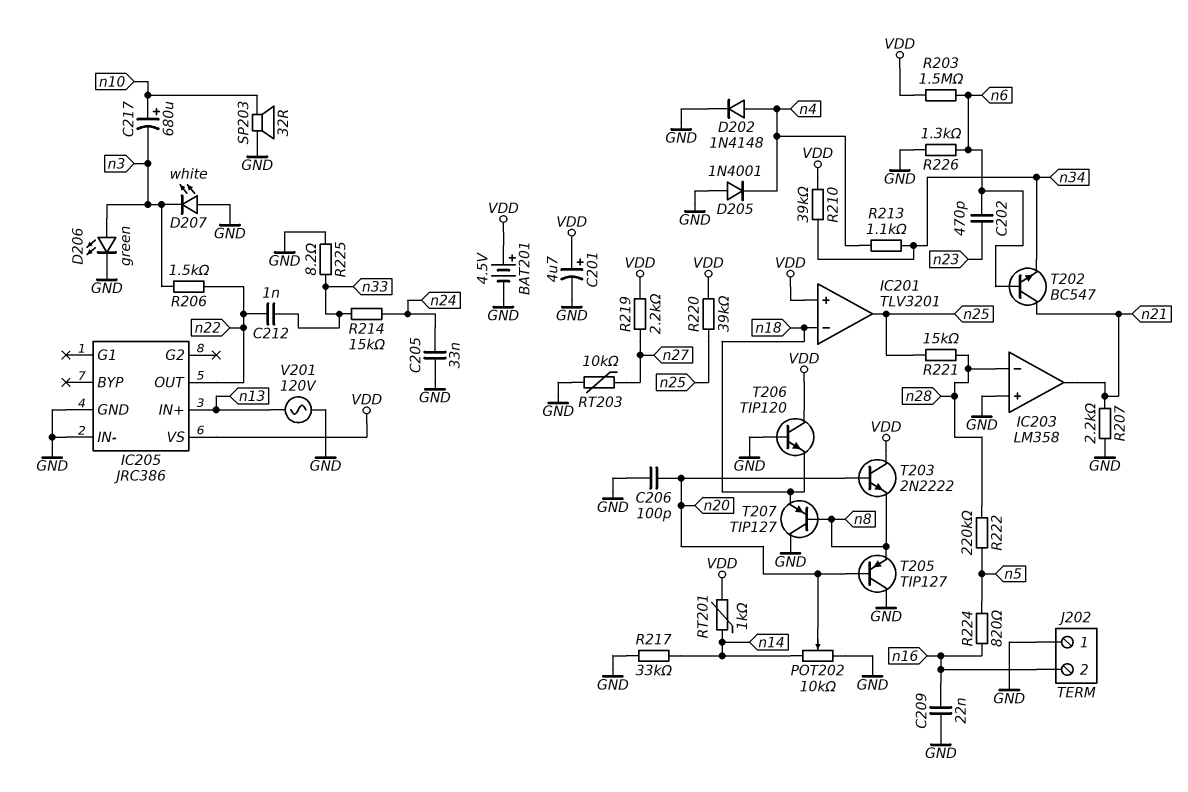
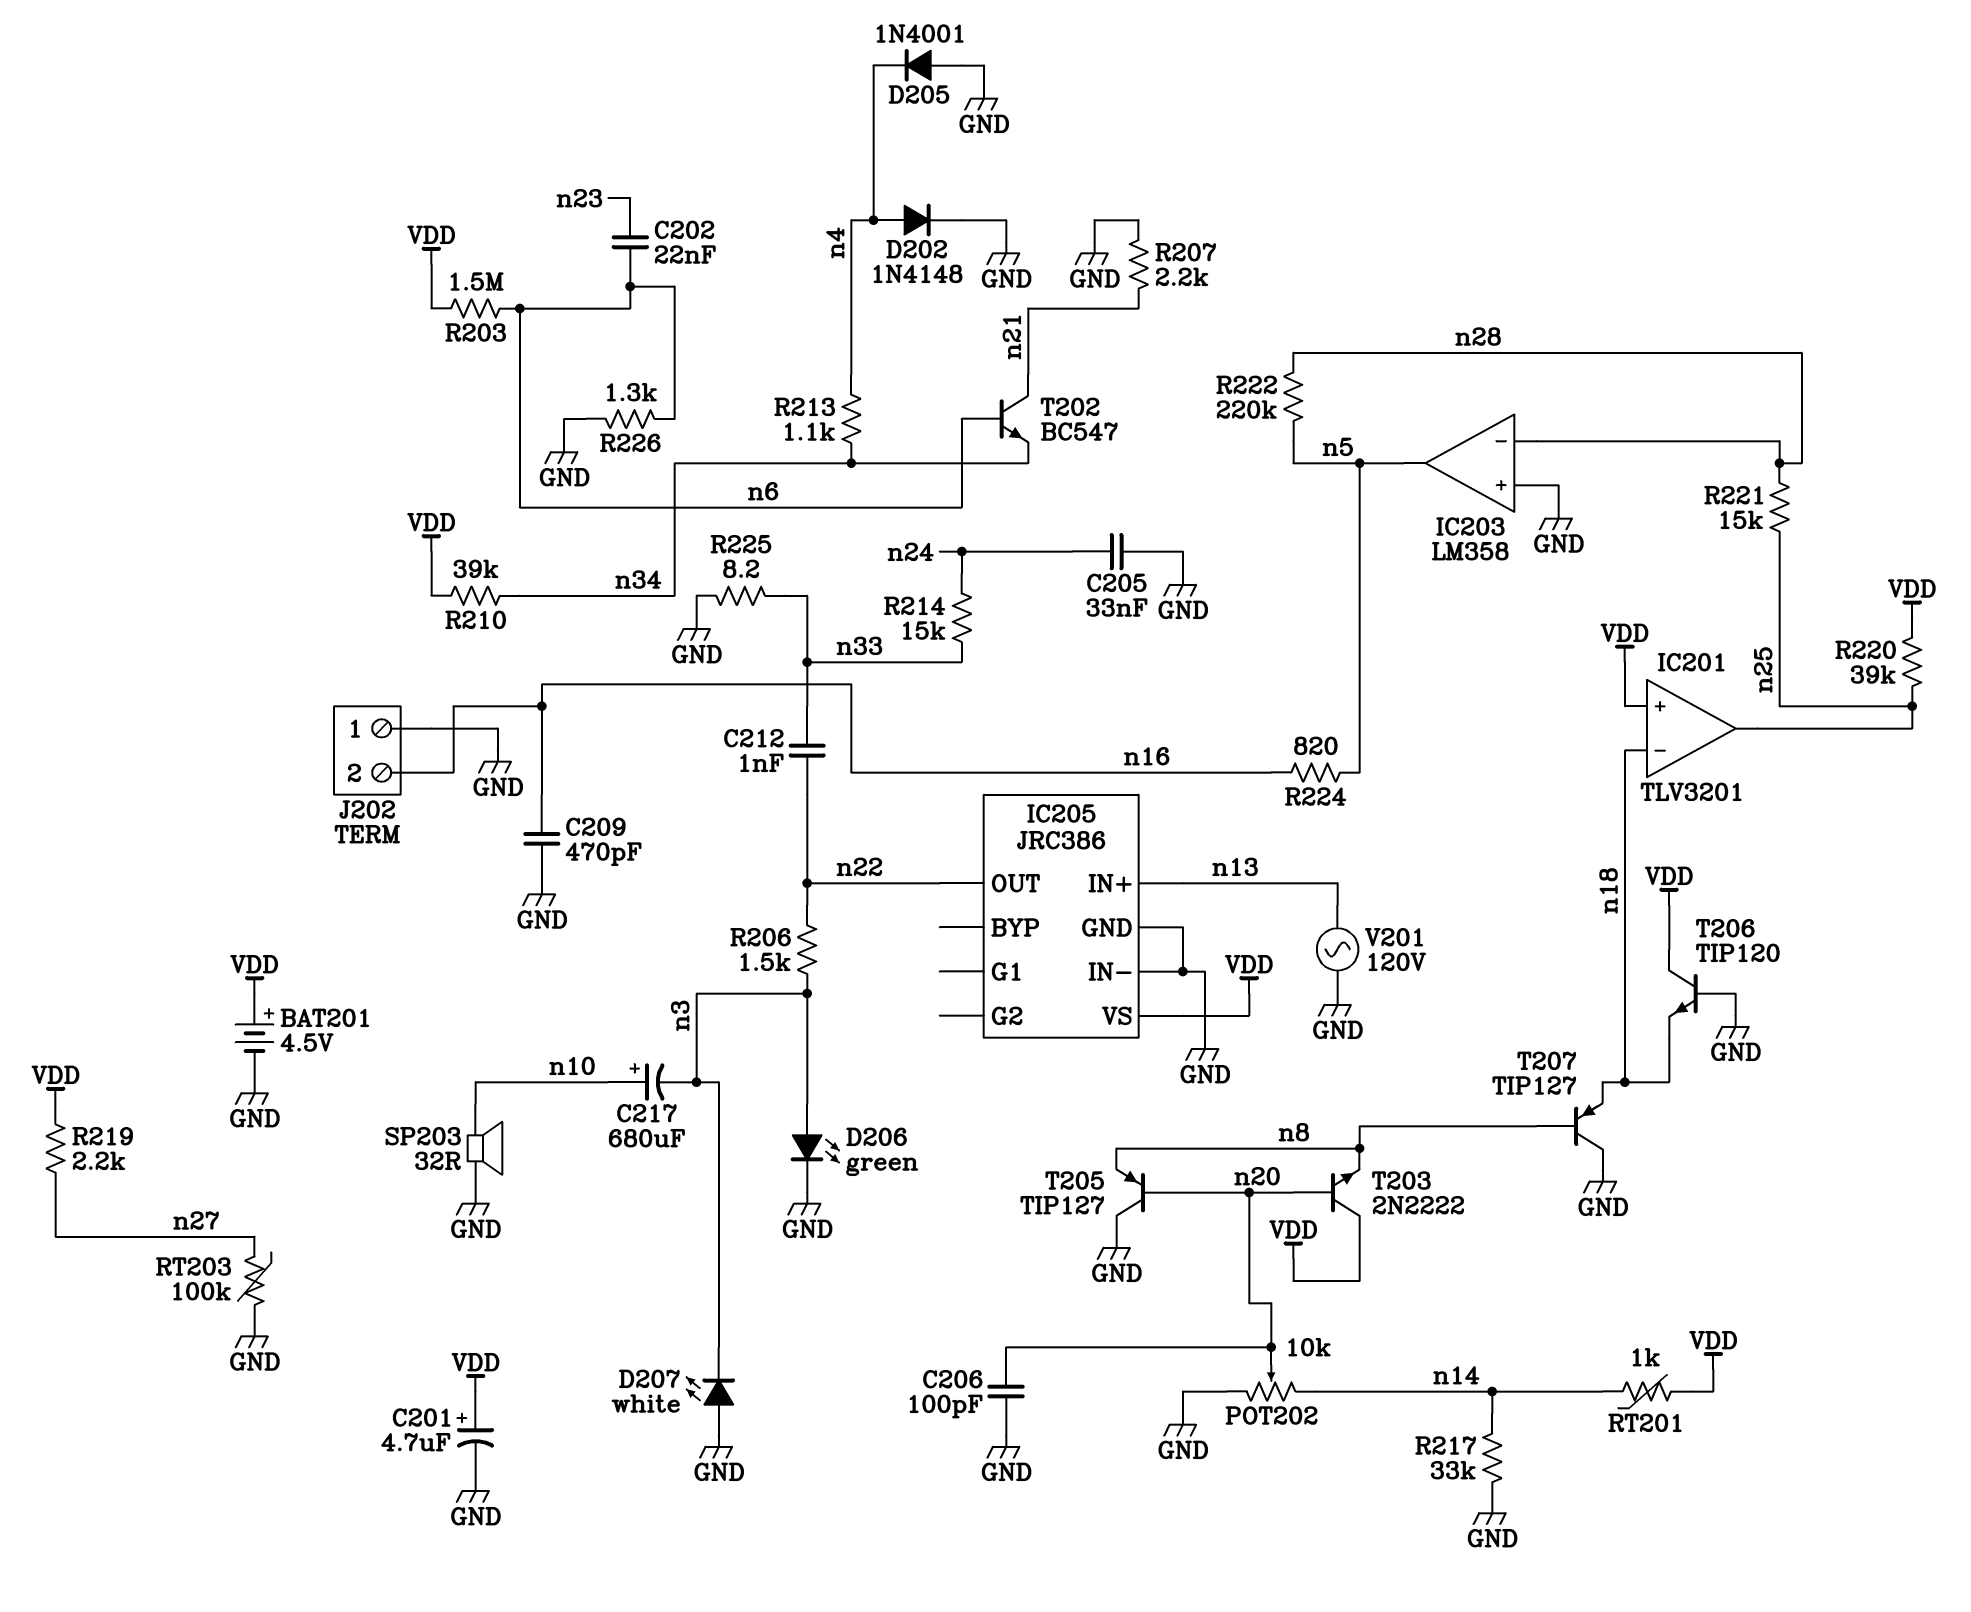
C202: 470pF (n6, n23) -> 22nF (n6, n23)
C209: 22nF (GND, n16) -> 470pF (GND, n16)
IC203 pin out: n21 -> n5
RT203: 10k (GND, n27) -> 100k (GND, n27)

